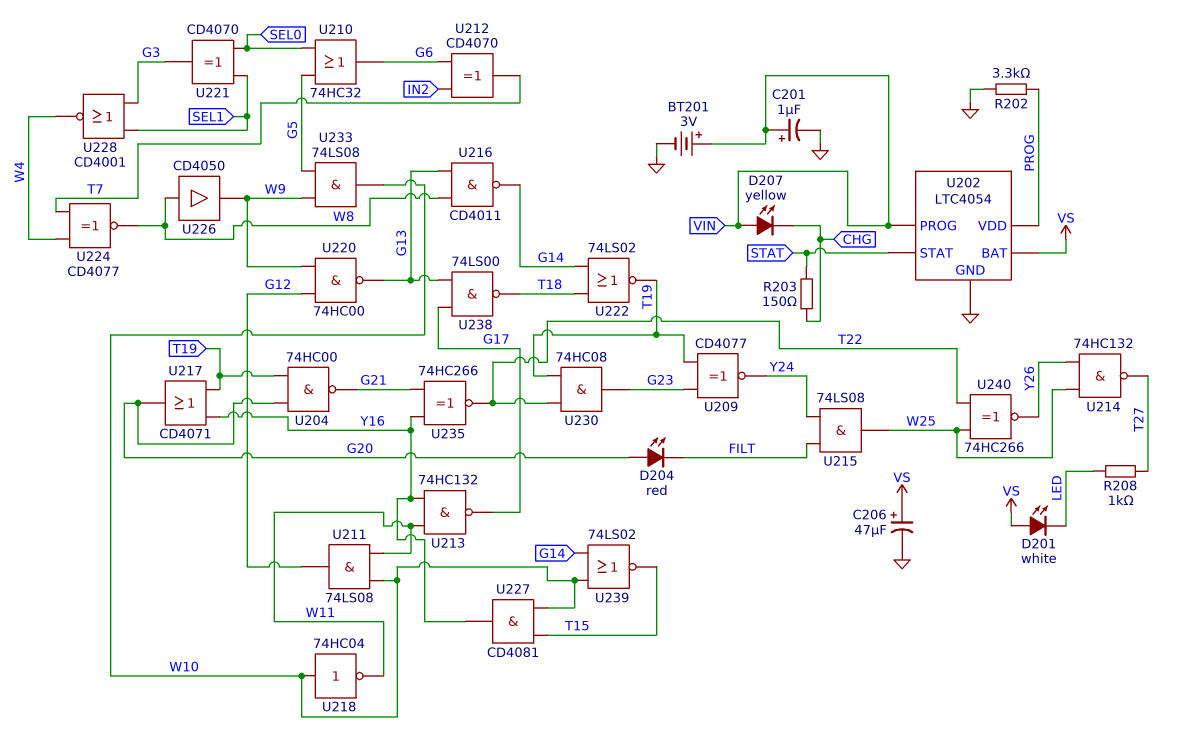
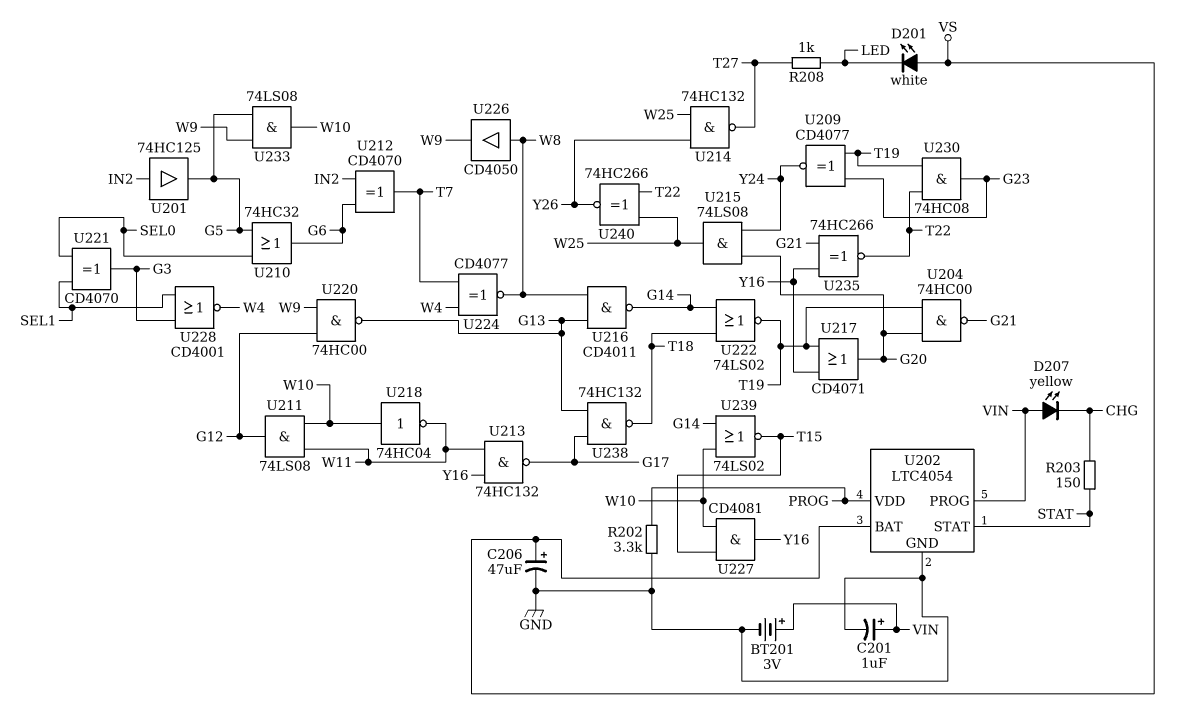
D204: LED red (A G20, K FILT) -> none
U201: none -> buffer 74HC125 (in IN2, out G5)
U215: AND 74LS08 (in FILT, in Y24, out W25) -> AND 74LS08 (in G20, in Y24, out W25)
U238: NAND 74LS00 (in G13, in G17, out T18) -> NAND 74HC132 (in G13, in G17, out T18)

